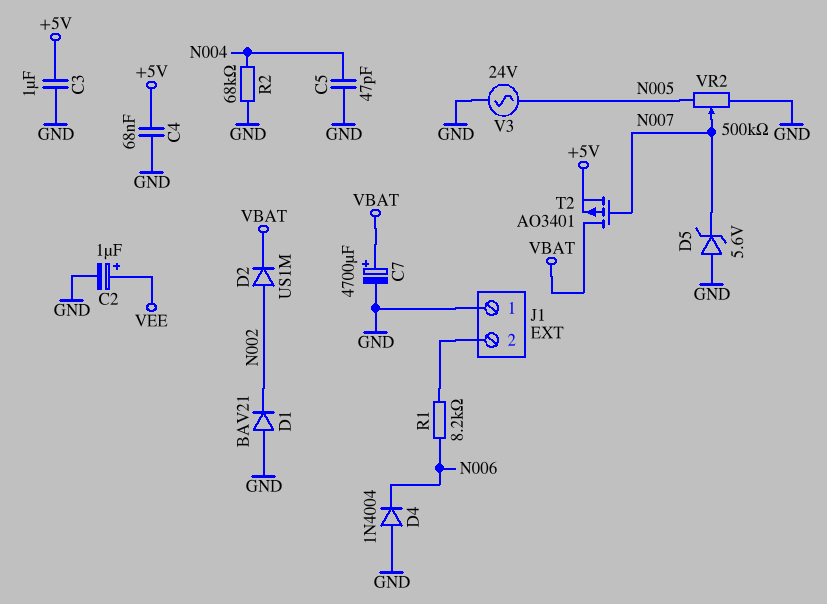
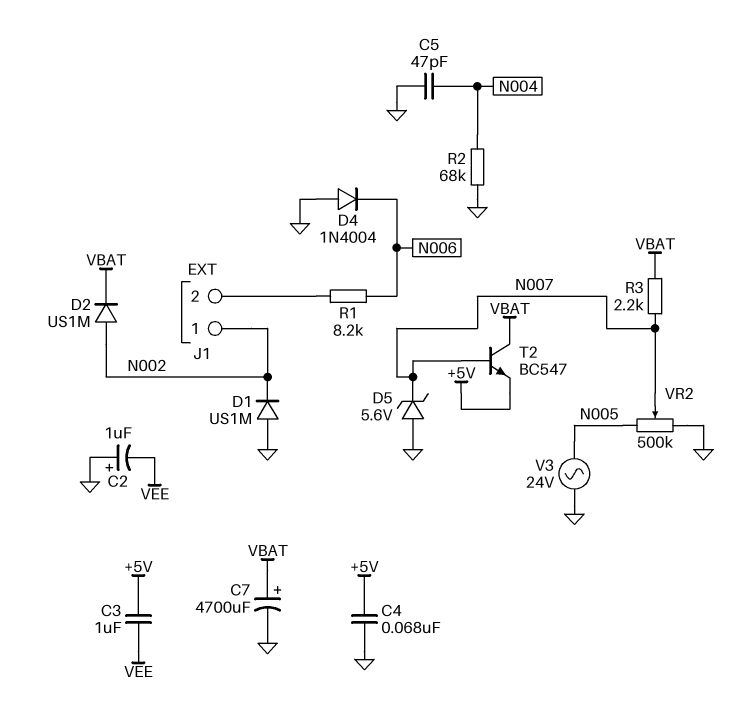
C2: 1uF (plus VEE, minus GND) -> 1uF (plus GND, minus VEE)
C3: 1uF (+5V, GND) -> 1uF (+5V, VEE)
D1: diode BAV21 (A GND, K N002) -> diode US1M (A GND, K N002)
J1 pin 1: GND -> N002
R3: none -> 2.2k (N007, VBAT)
T2: PMOS AO3401 (G N007, D VBAT, S +5V) -> NPN BC547 (B N007, C VBAT, E +5V)

